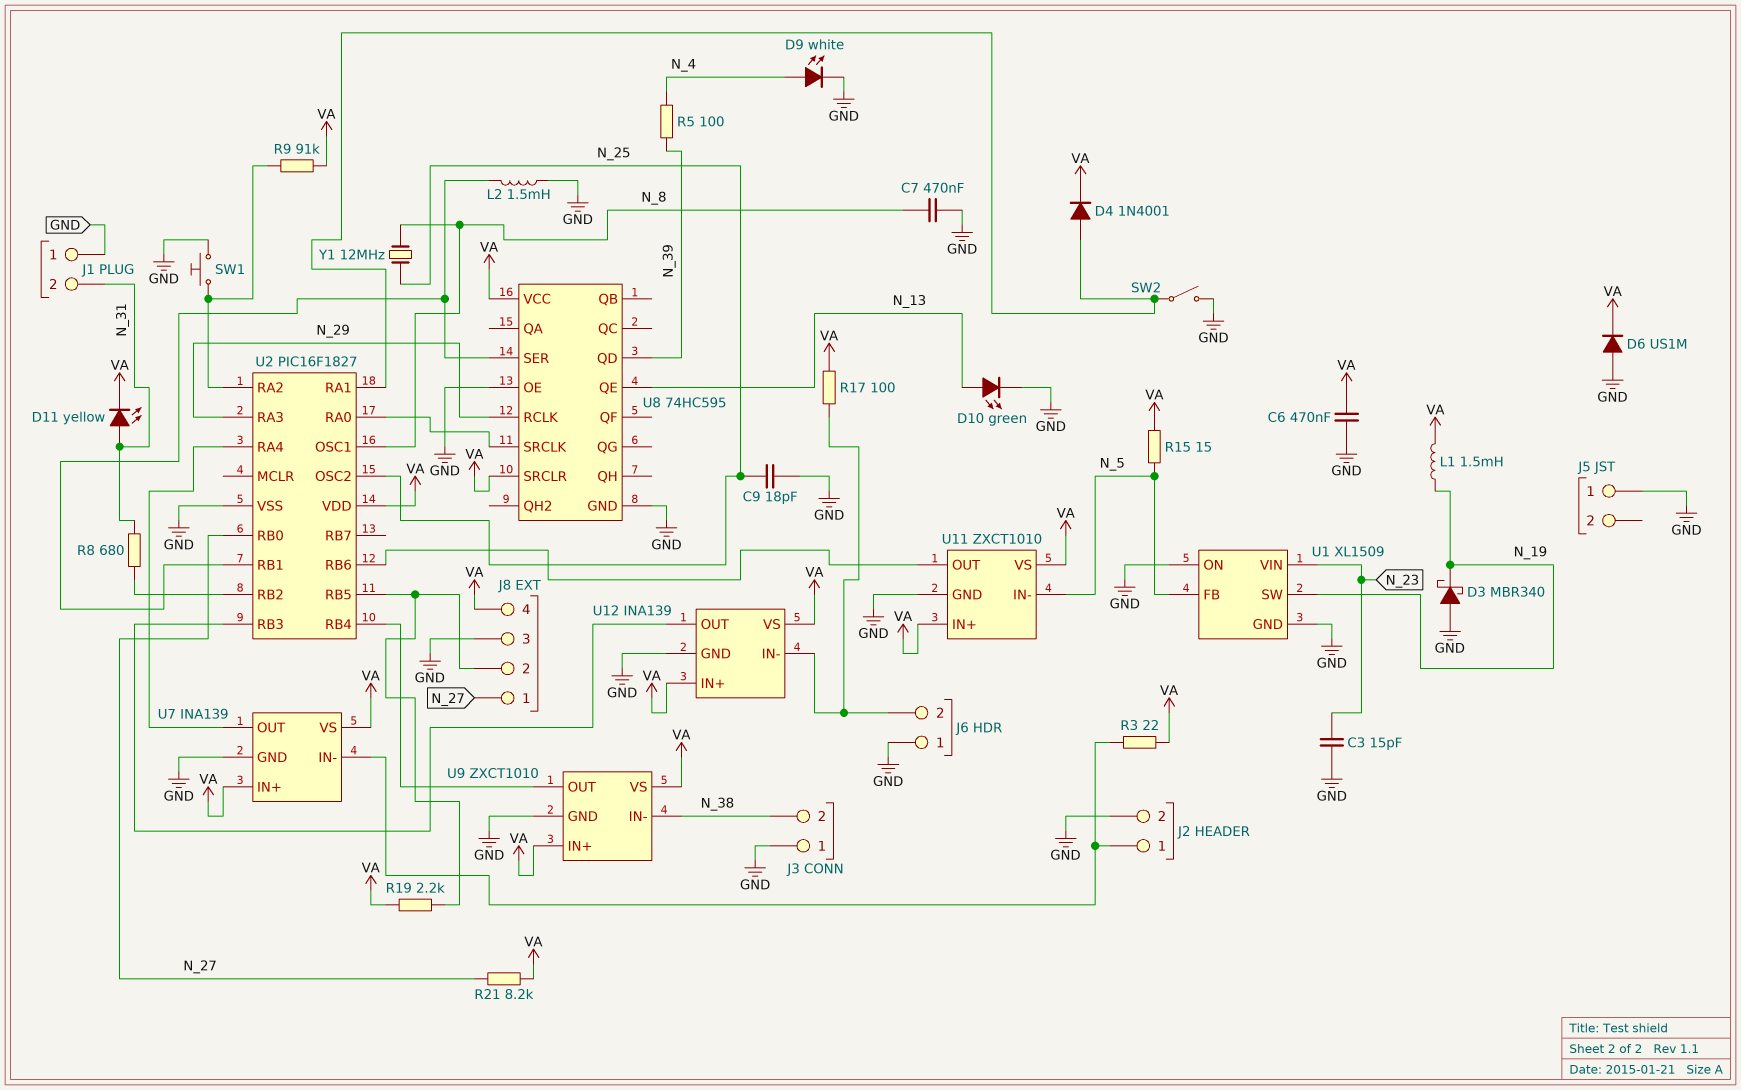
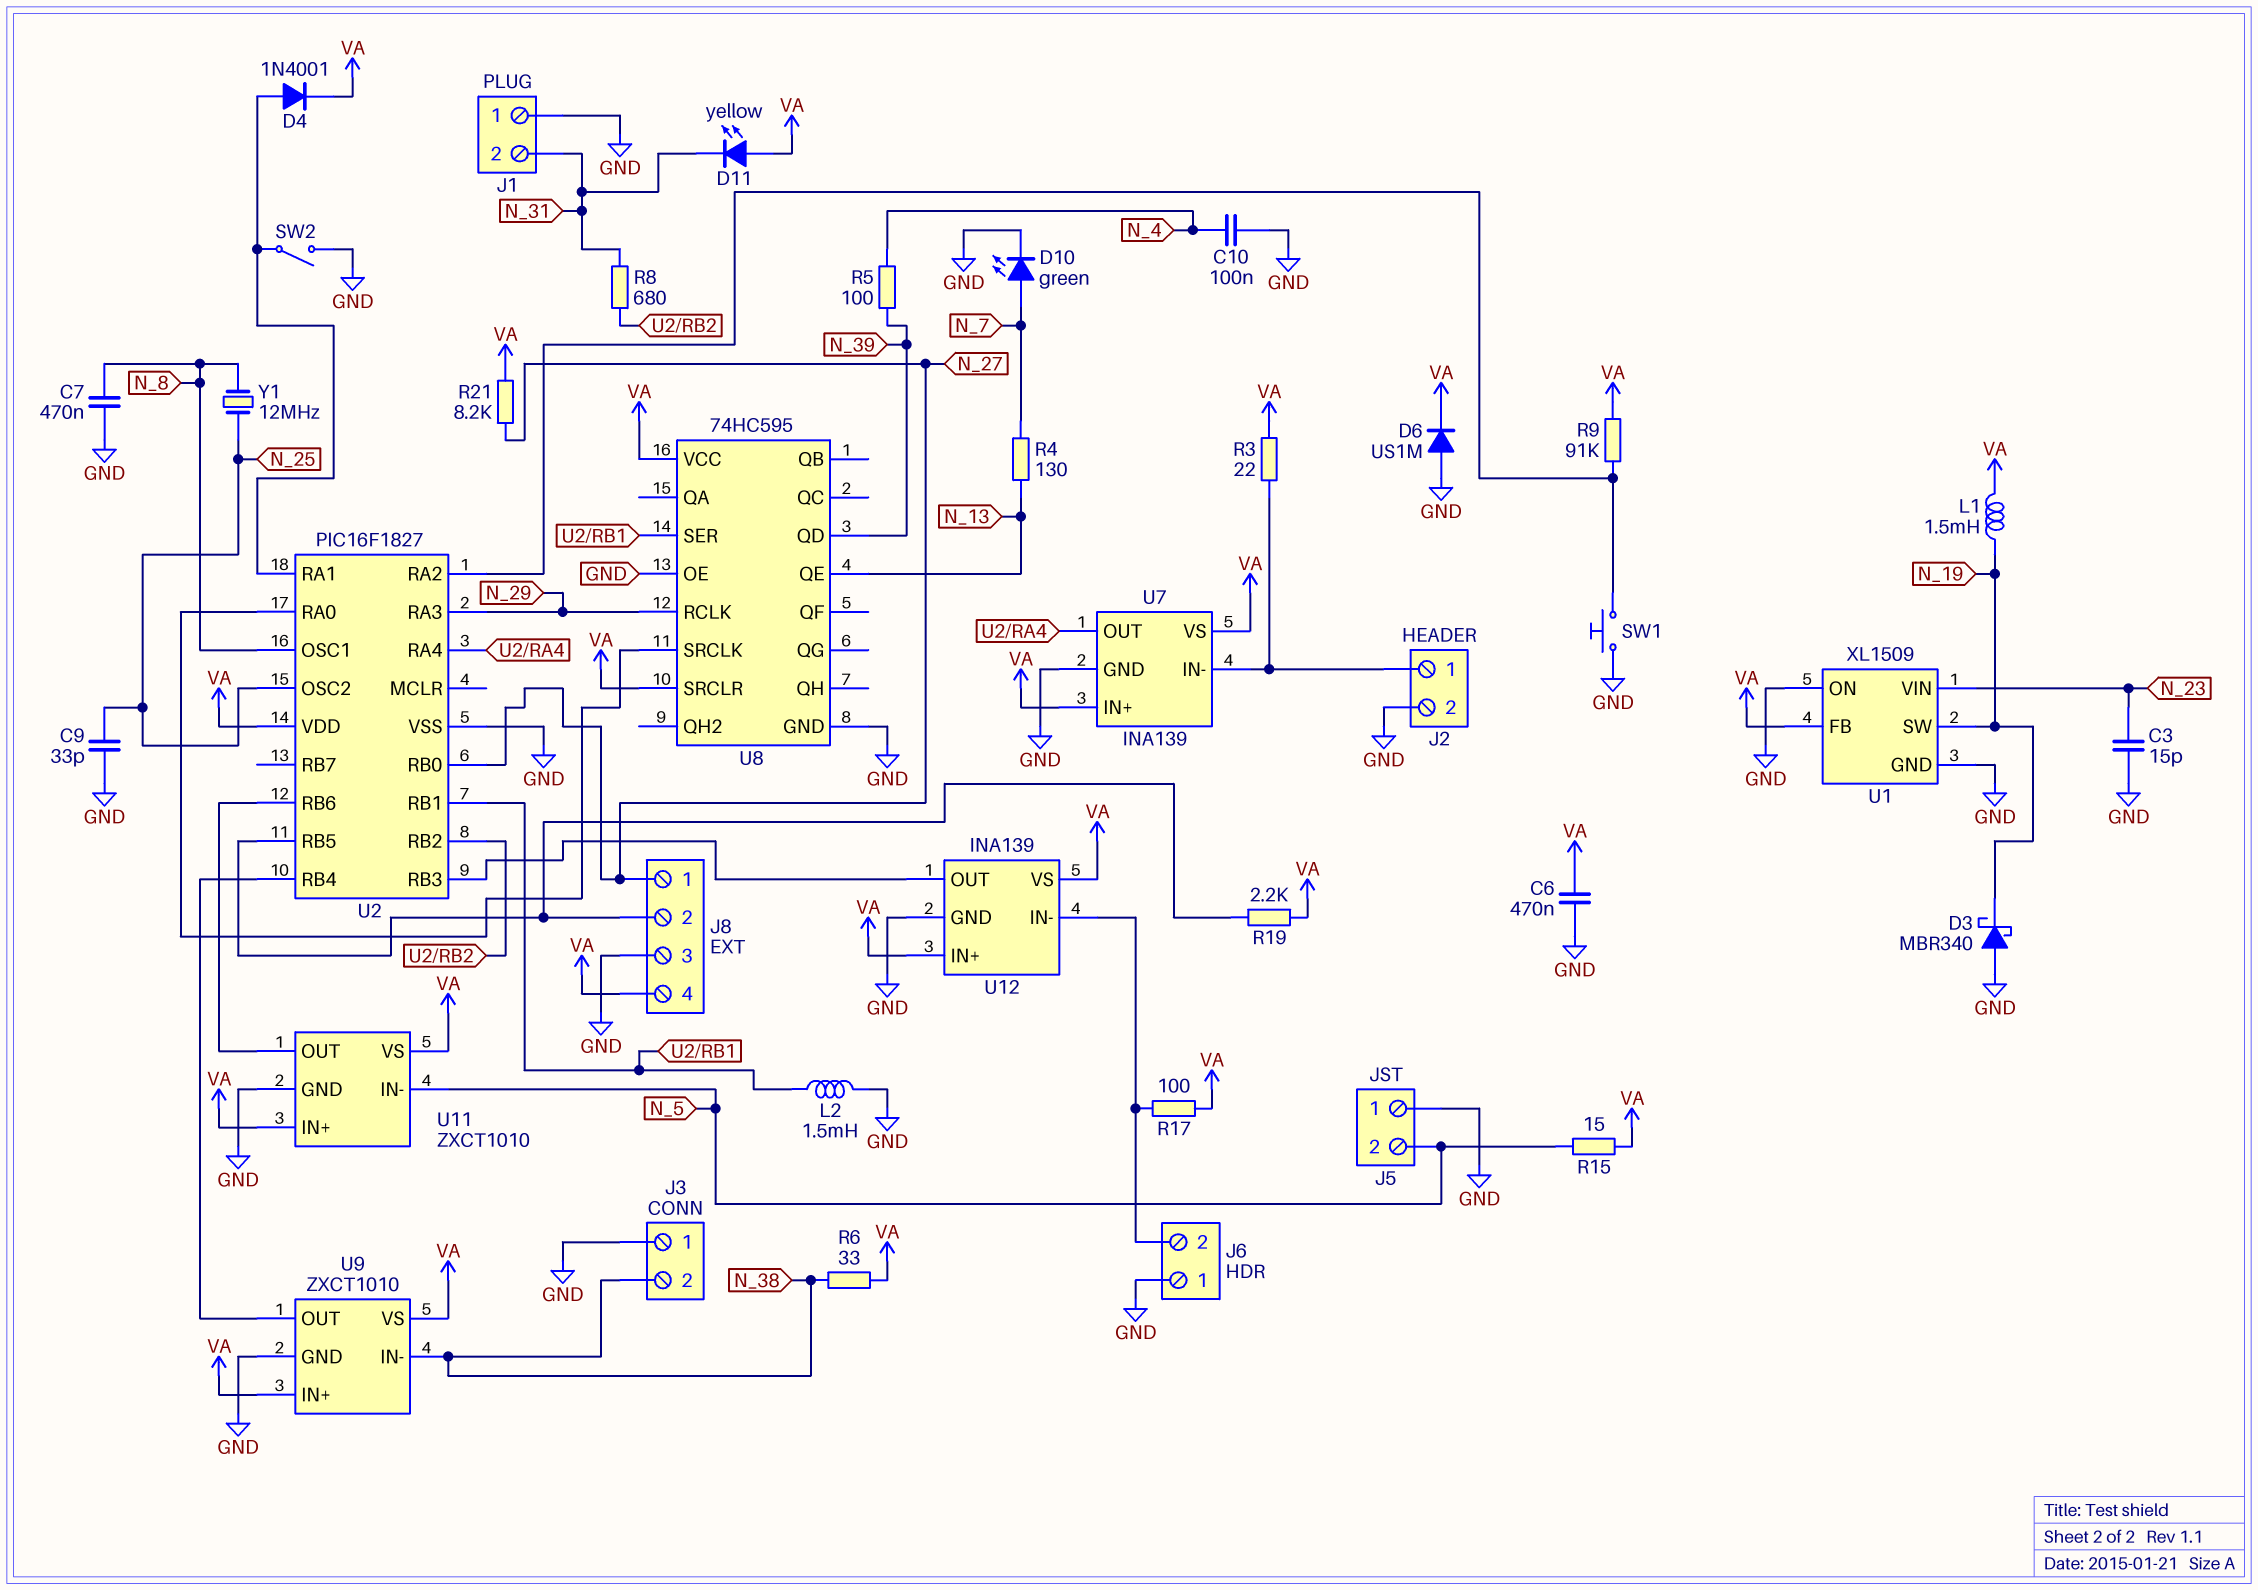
C9: 18pF (GND, N_25) -> 33pF (GND, N_25)
C10: none -> 100nF (GND, N_4)
D9: LED white (A N_4, K GND) -> none
D10: LED green (A N_13, K GND) -> LED green (A N_7, K GND)
D11: LED yellow (A N_31, K VA) -> LED yellow (A VA, K N_31)
J5 pin 2: none -> N_5
R4: none -> 130 (N_7, N_13)
R6: none -> 33 (N_38, VA)
U1 pin FB: N_5 -> VA

